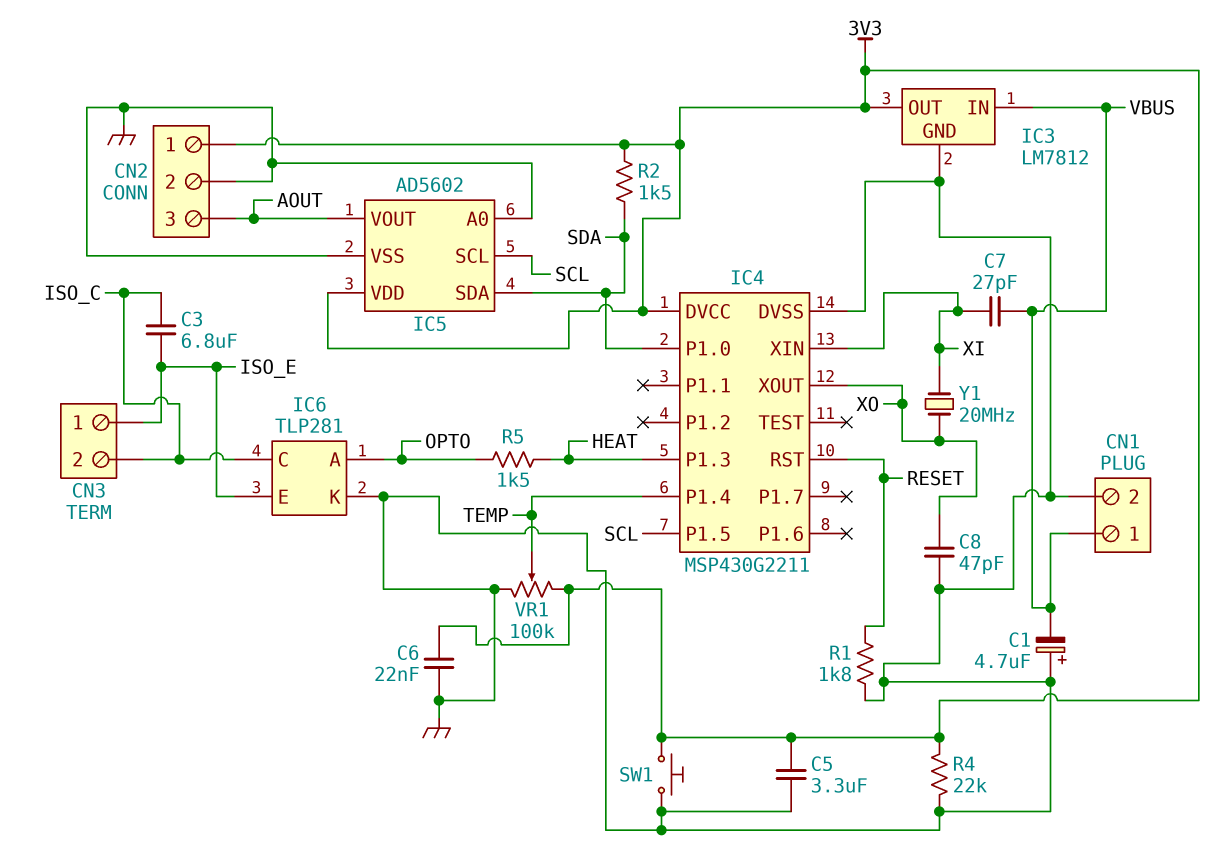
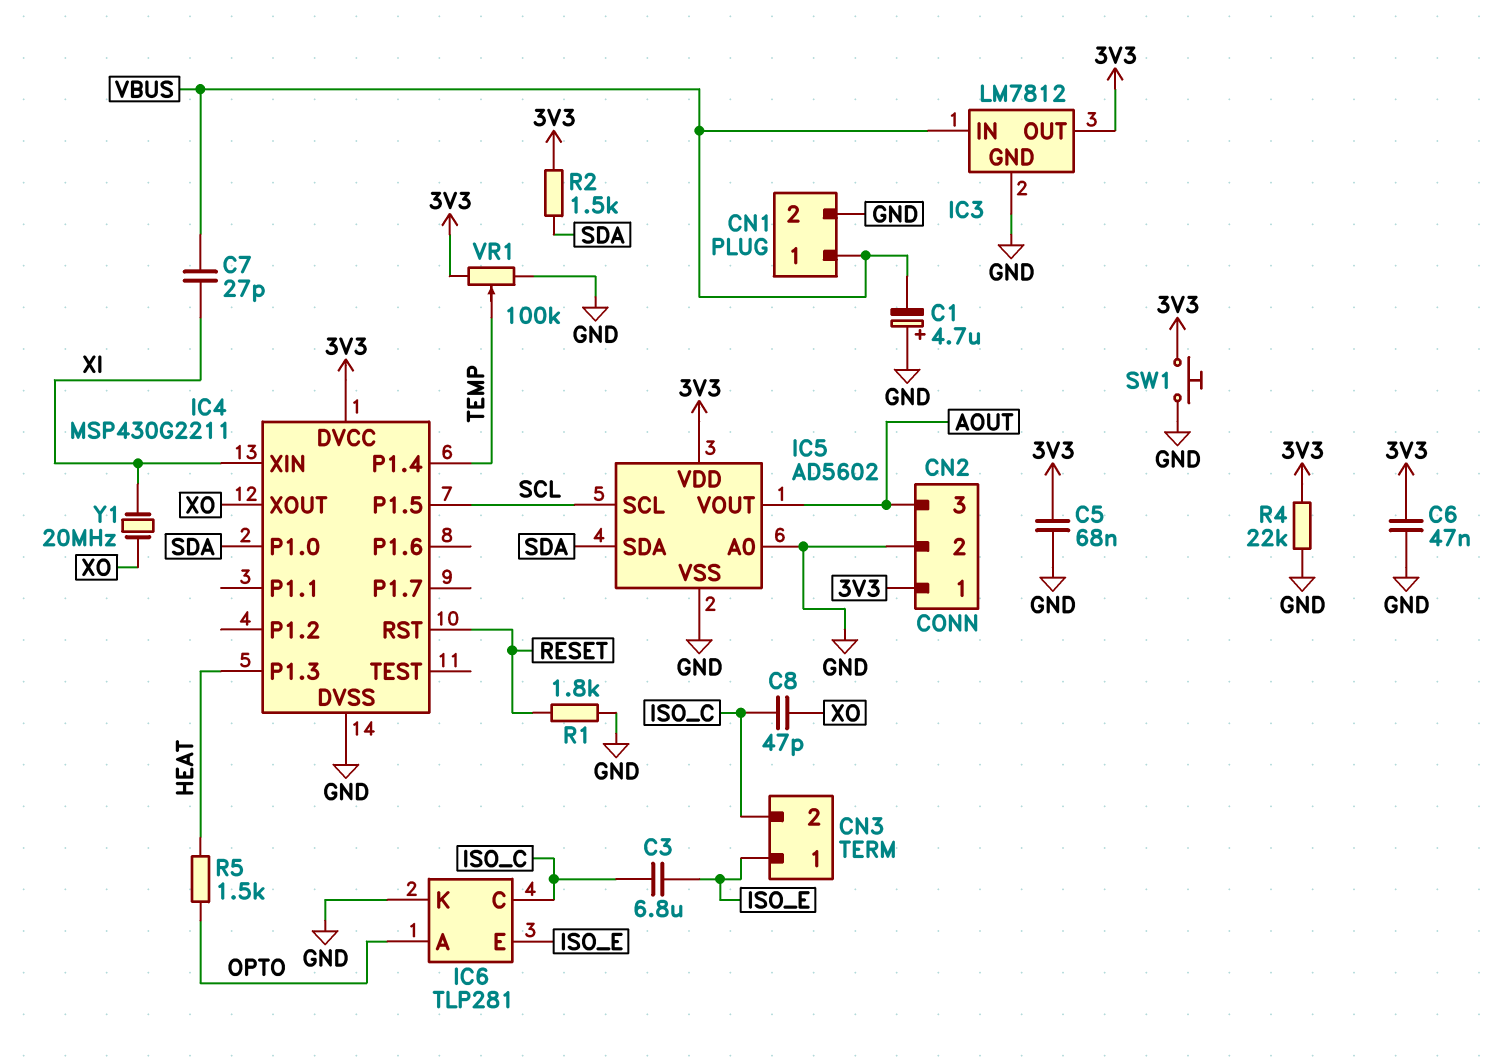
C5: 3.3uF (3V3, GND) -> 68nF (3V3, GND)
C6: 22nF (3V3, GND) -> 47nF (3V3, GND)
C8: 47pF (GND, XO) -> 47pF (ISO_C, XO)

